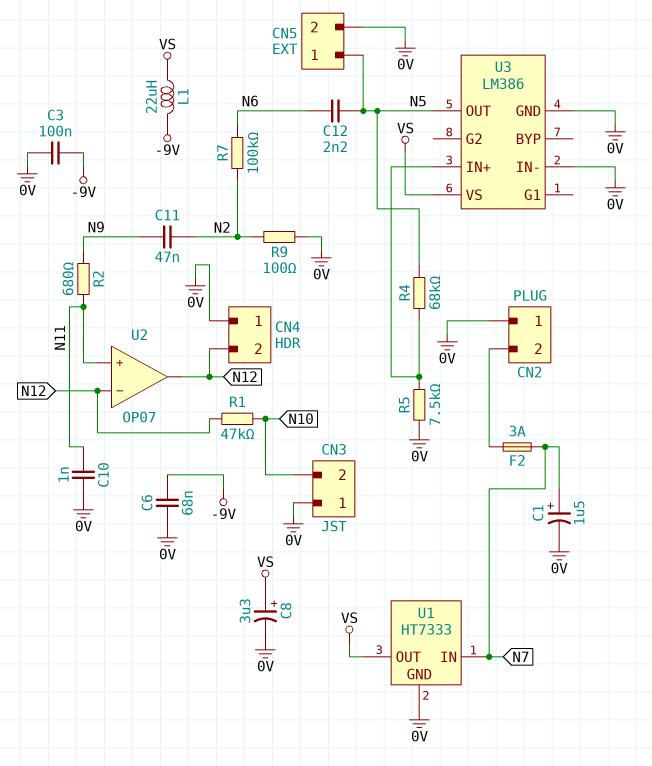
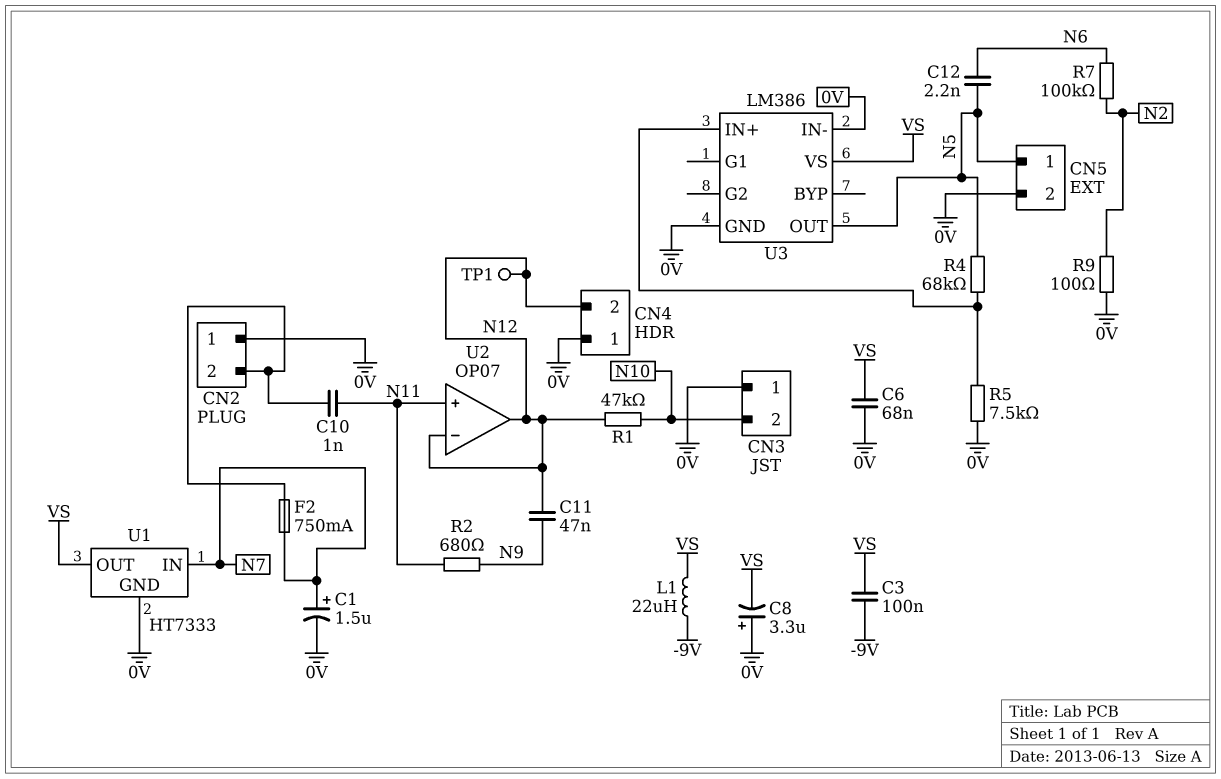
C3: 100nF (-9V, 0V) -> 100nF (-9V, VS)
C6: 68nF (-9V, 0V) -> 68nF (0V, VS)
C8: 3.3uF (plus VS, minus 0V) -> 3.3uF (plus 0V, minus VS)
C10: 1nF (0V, N11) -> 1nF (CN2/2, N11)
C11: 47nF (N2, N9) -> 47nF (N9, N12)
F2: 3A (CN2/2, N7) -> 750mA (CN2/2, N7)
TP1: none -> test point (N12)

